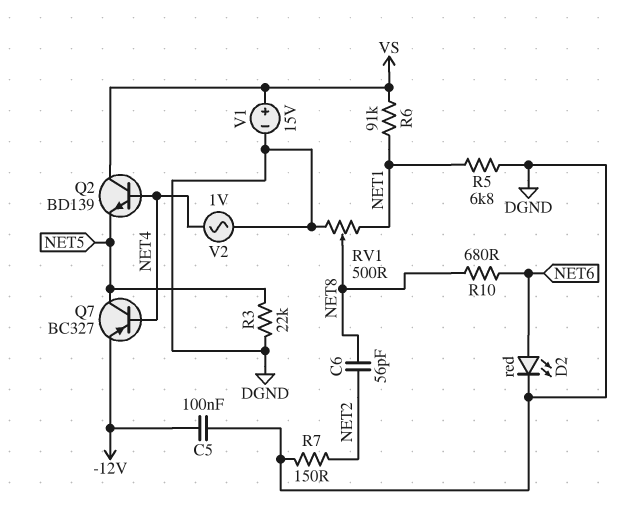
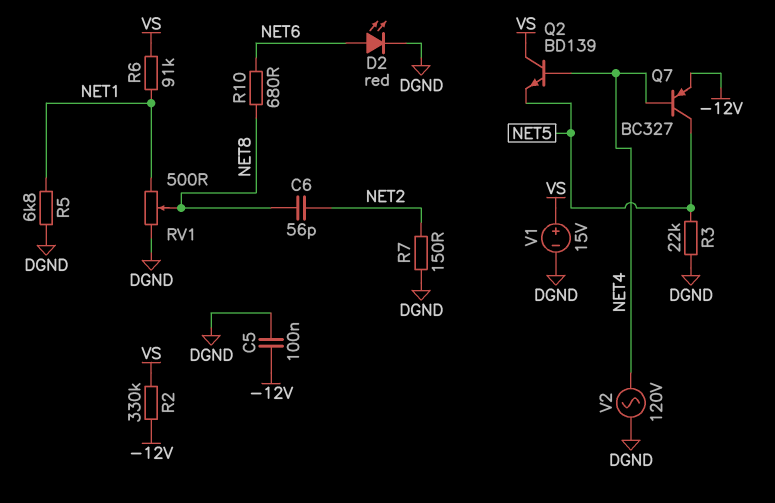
R2: none -> 330k (-12V, VS)
V2: AC 1V (DGND, NET4) -> AC 120V (DGND, NET4)

